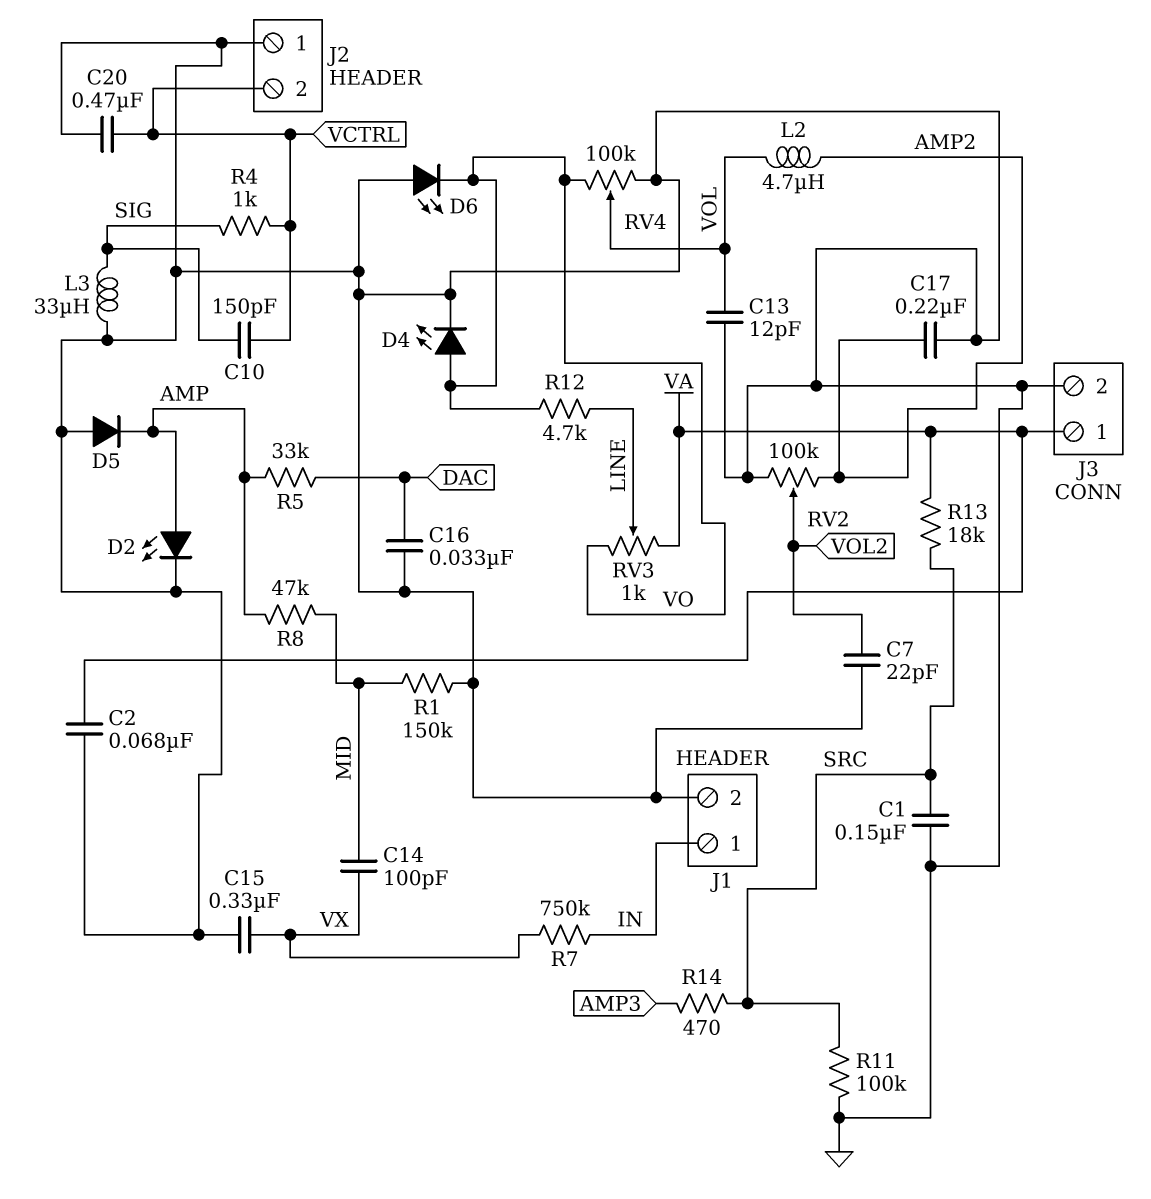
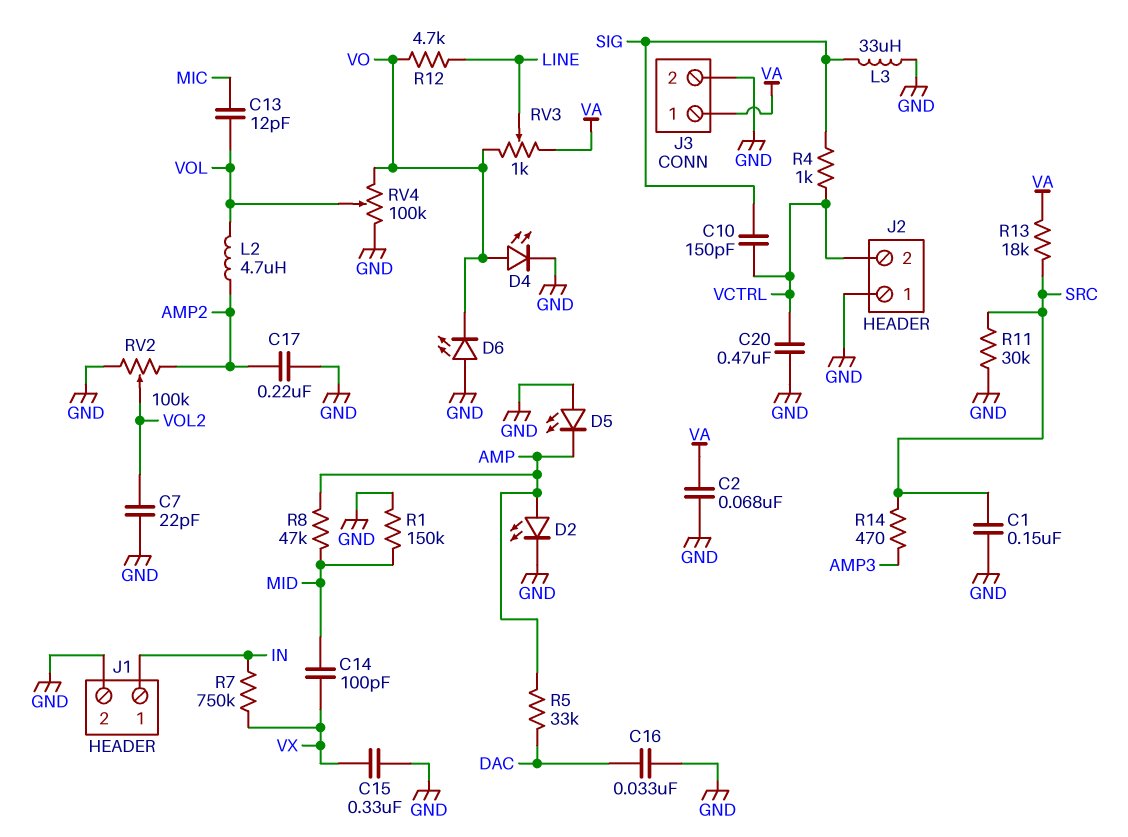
C13: 12pF (GND, VOL) -> 12pF (MIC, VOL)
D5: diode (A GND, K AMP) -> LED (A GND, K AMP)
R11: 100k (GND, SRC) -> 30k (GND, SRC)

